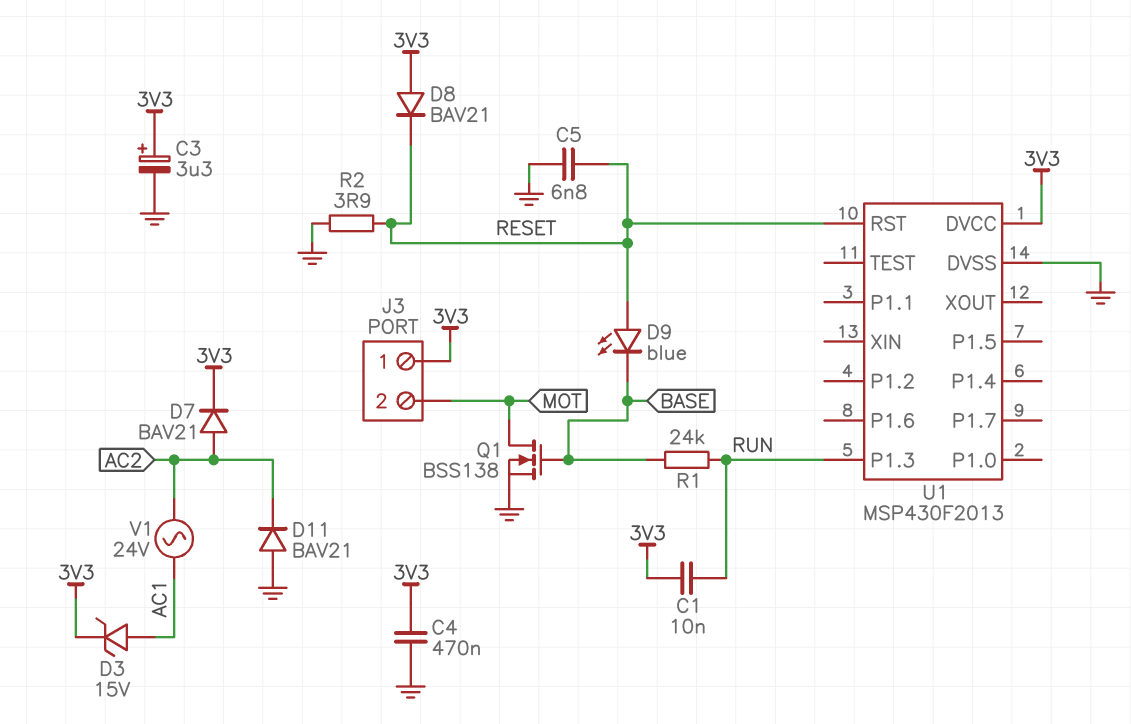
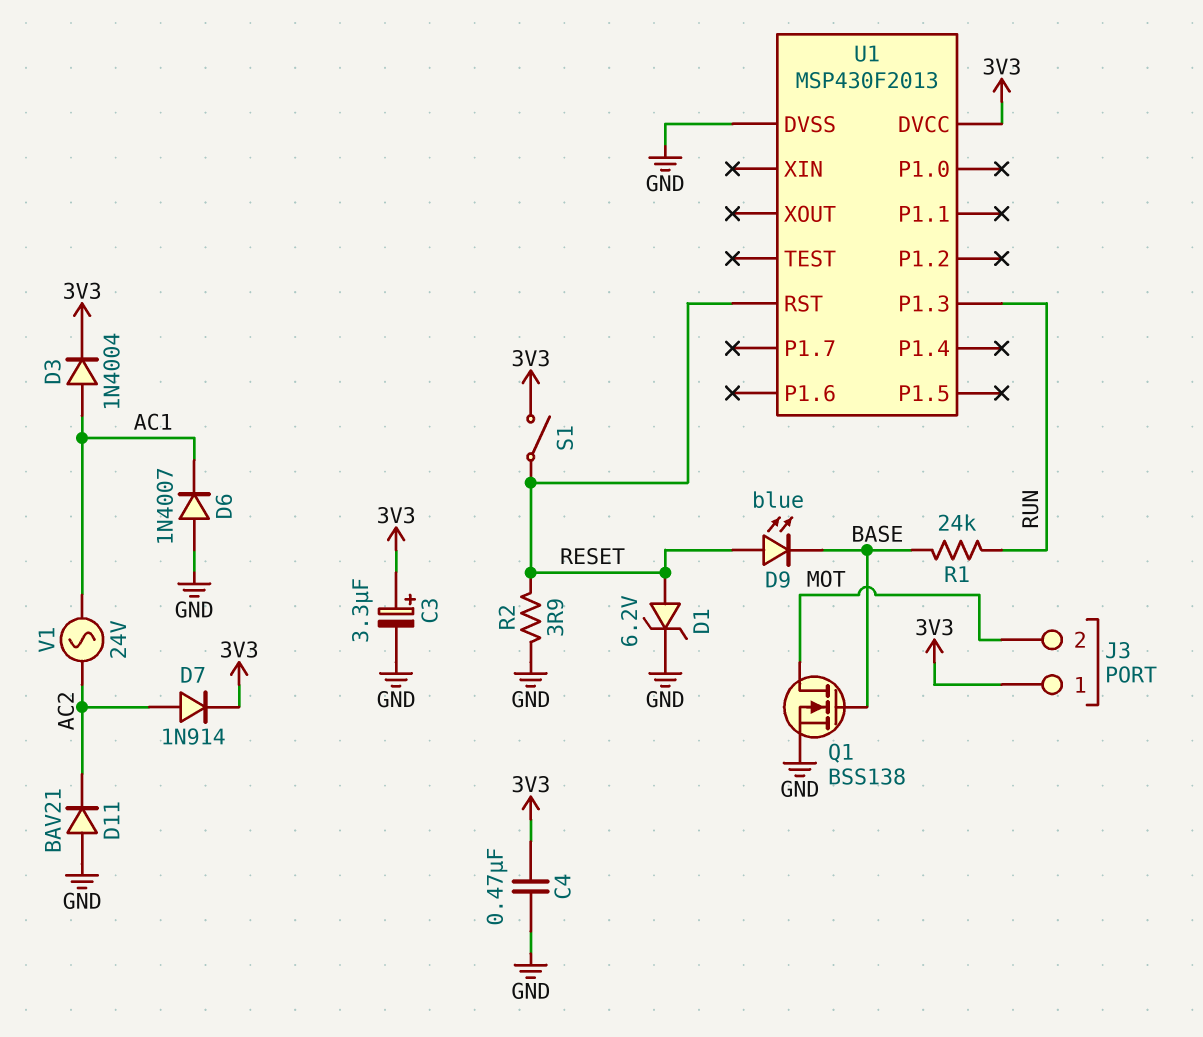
C1: 10nF (3V3, RUN) -> none
C5: 6.8nF (GND, RESET) -> none
D1: none -> zener 6.2V (A RESET, K GND)
D3: zener 15V (A AC1, K 3V3) -> diode 1N4004 (A AC1, K 3V3)
D6: none -> diode 1N4007 (A GND, K AC1)
D7: diode BAV21 (A AC2, K 3V3) -> diode 1N914 (A AC2, K 3V3)
D8: diode BAV21 (A 3V3, K RESET) -> none
S1: none -> switch (3V3, RESET)

